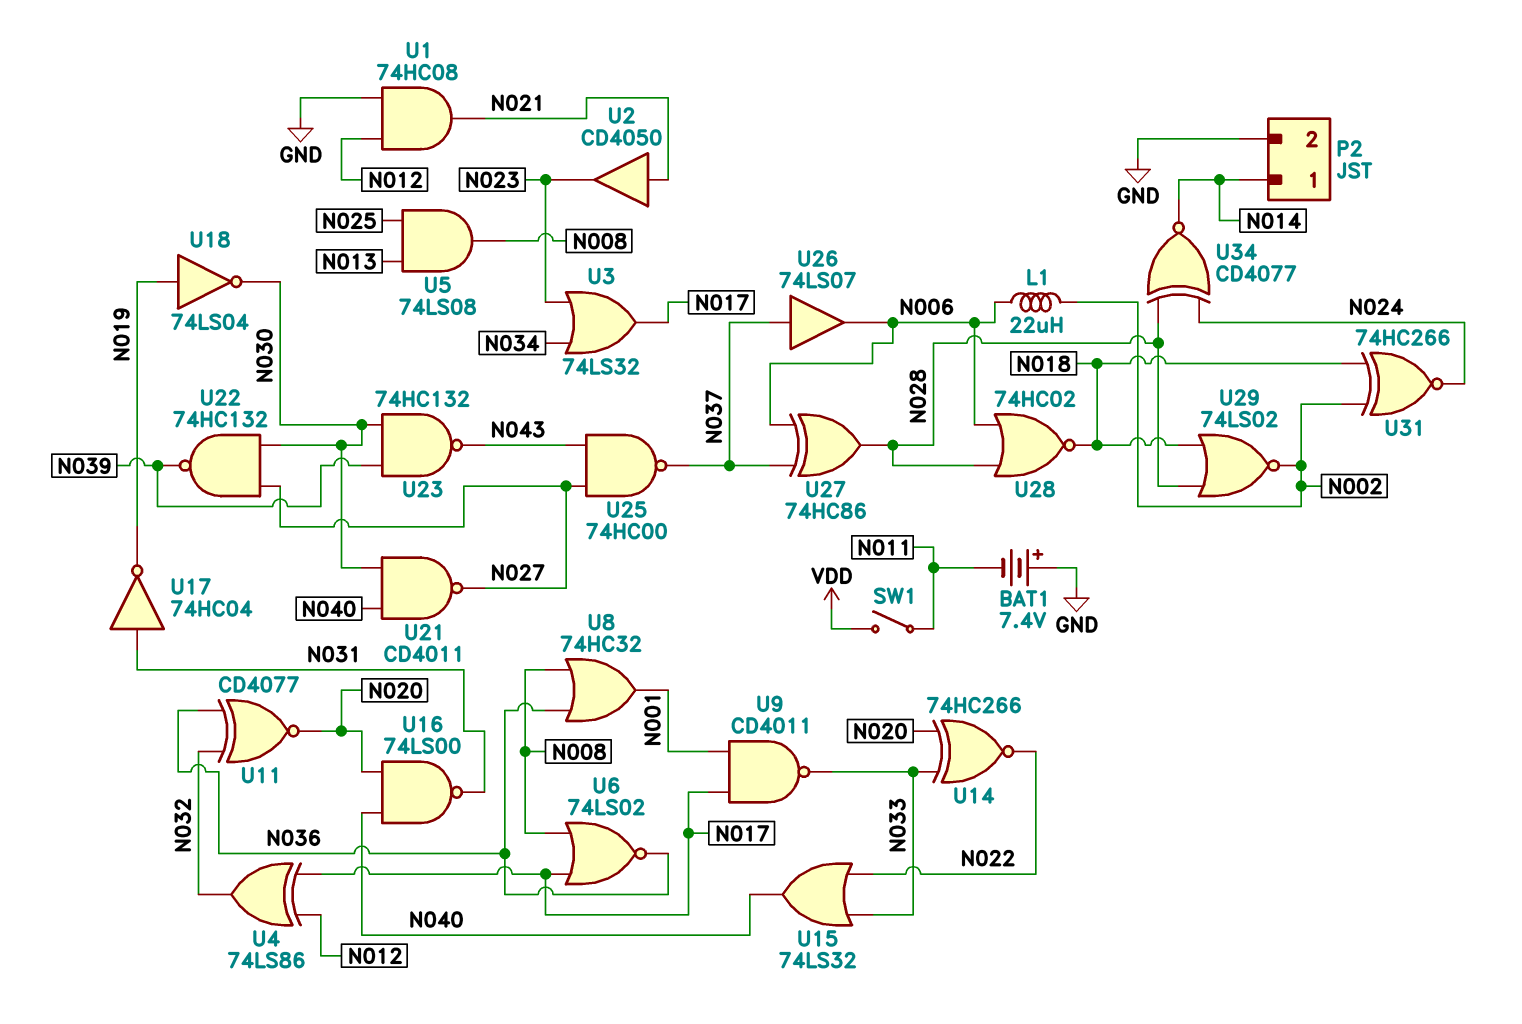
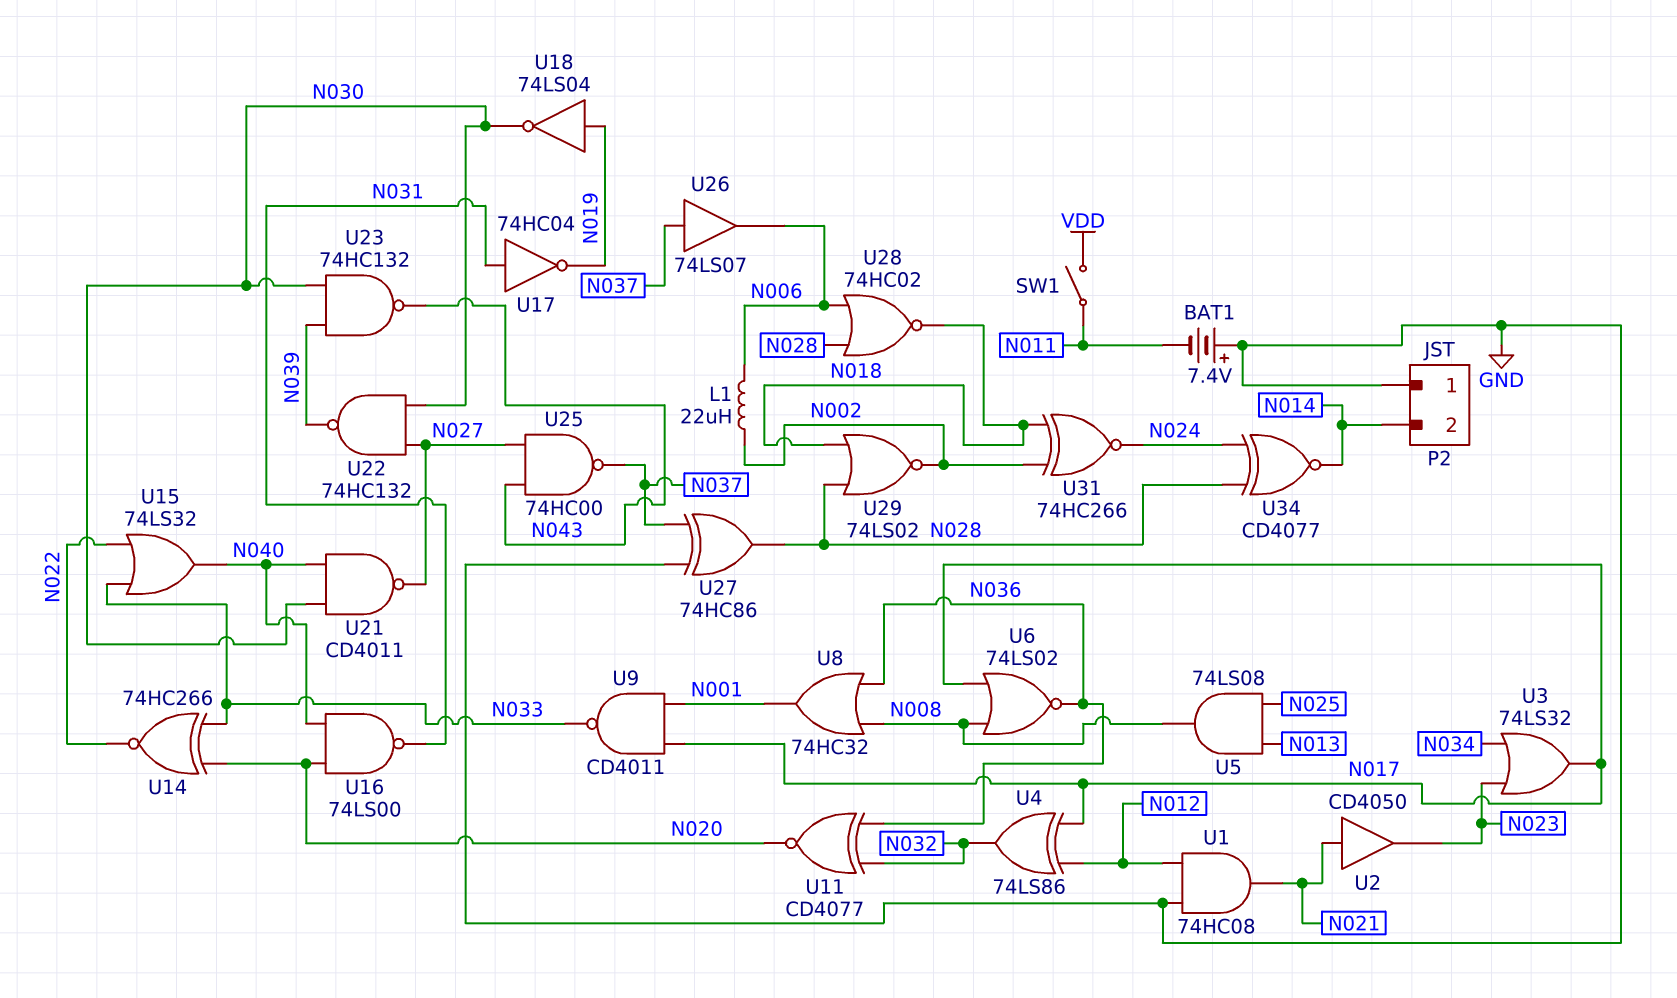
P2 pin 1: N014 -> GND
P2 pin 2: GND -> N014
U27: XOR 74HC86 (in N006, in N037, out N028) -> XOR 74HC86 (in GND, in N037, out N028)

